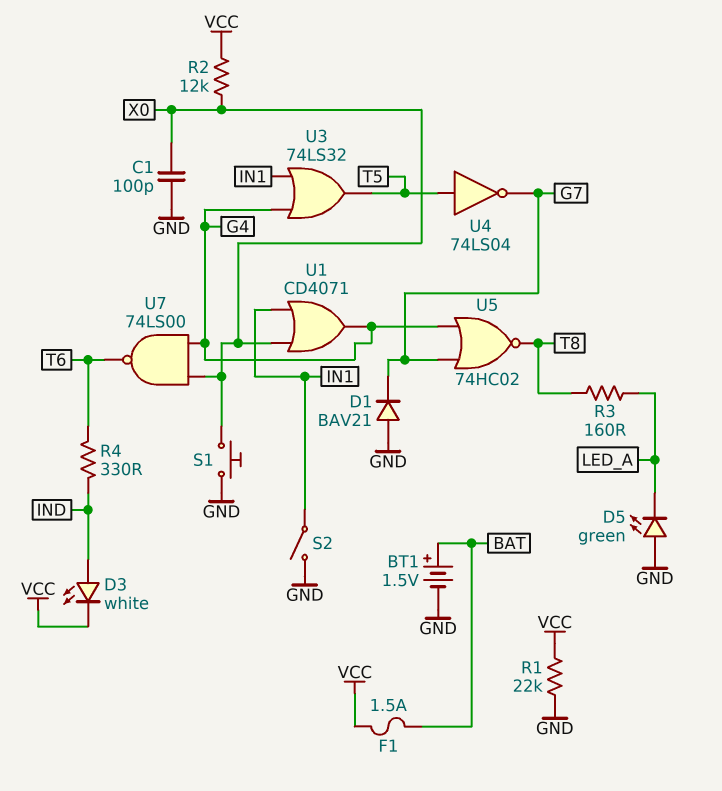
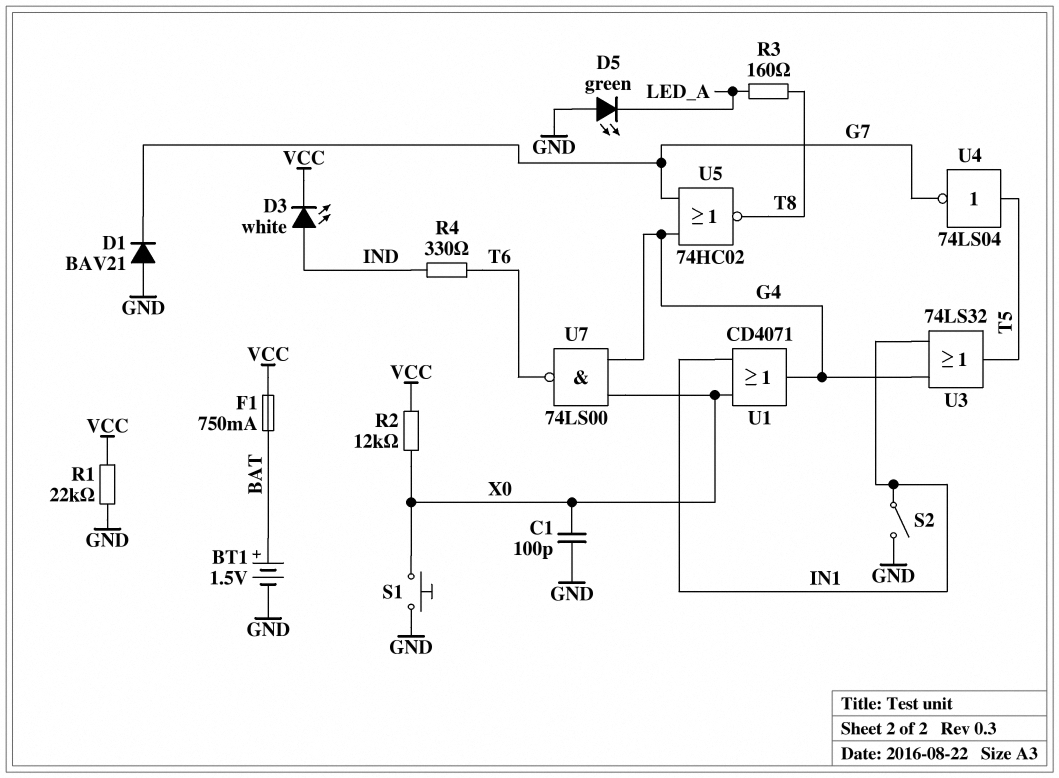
F1: 1.5A (BAT, VCC) -> 750mA (BAT, VCC)

